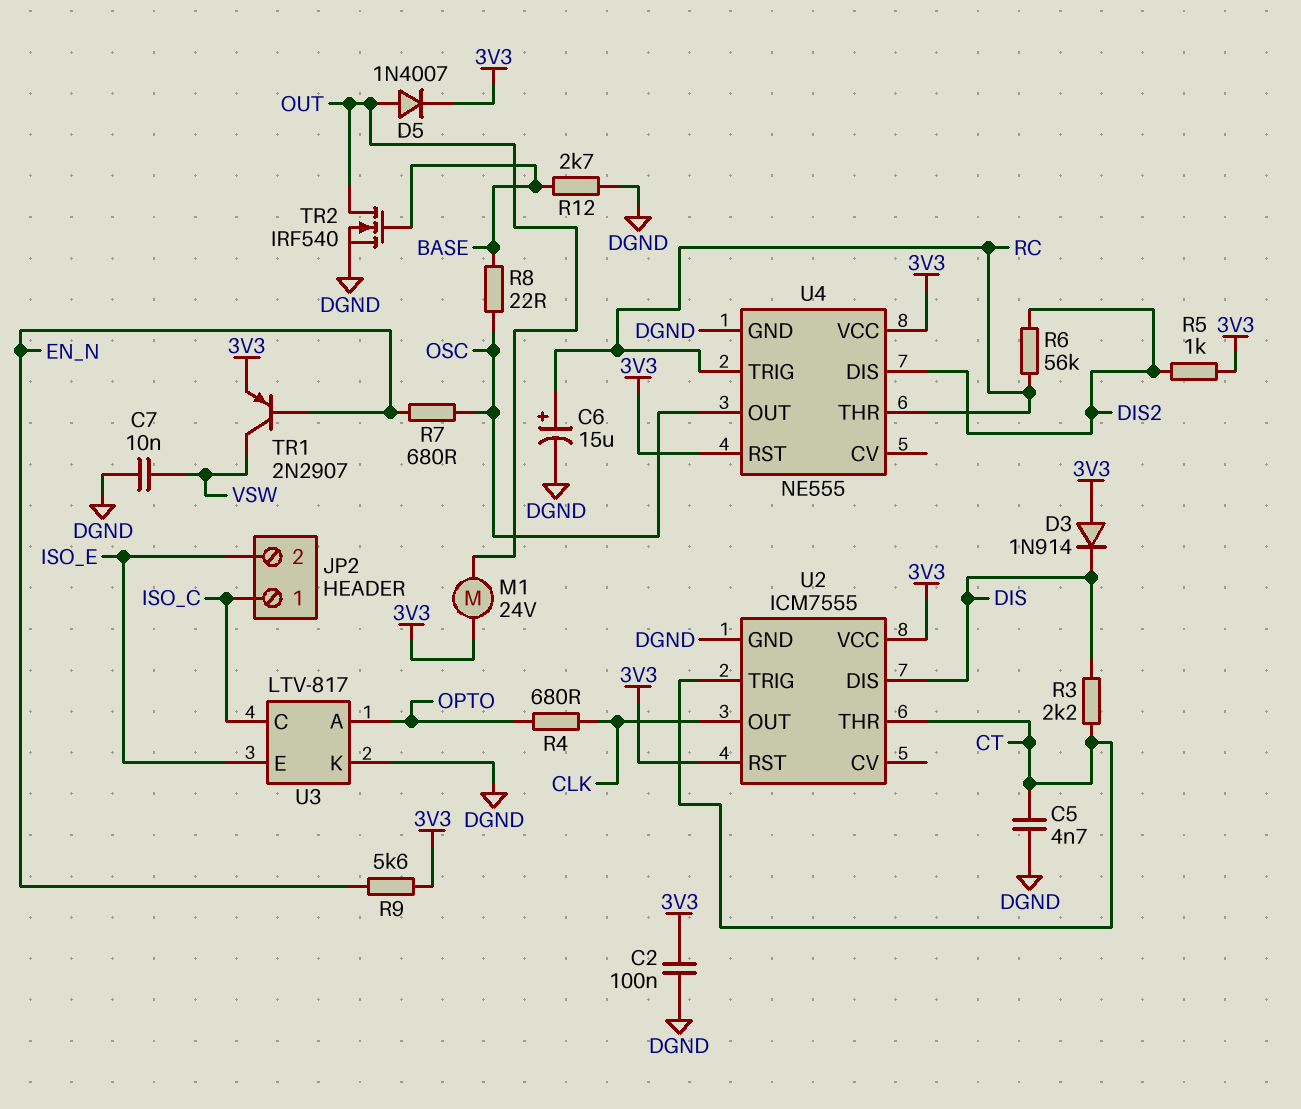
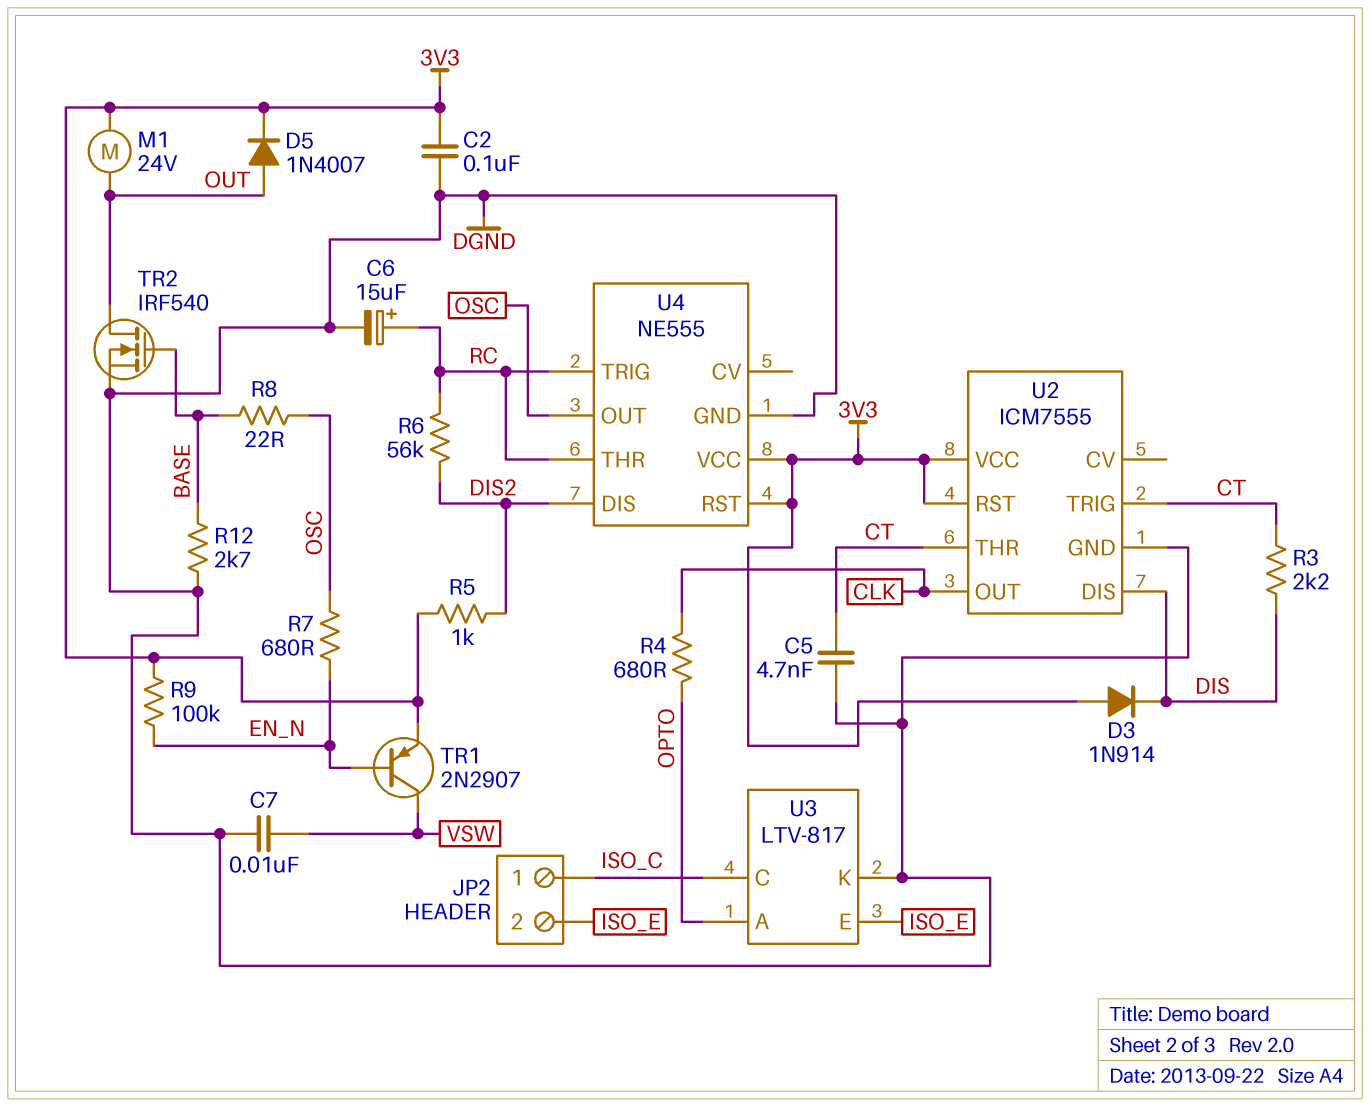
R9: 5.6k (3V3, EN_N) -> 100k (3V3, EN_N)

